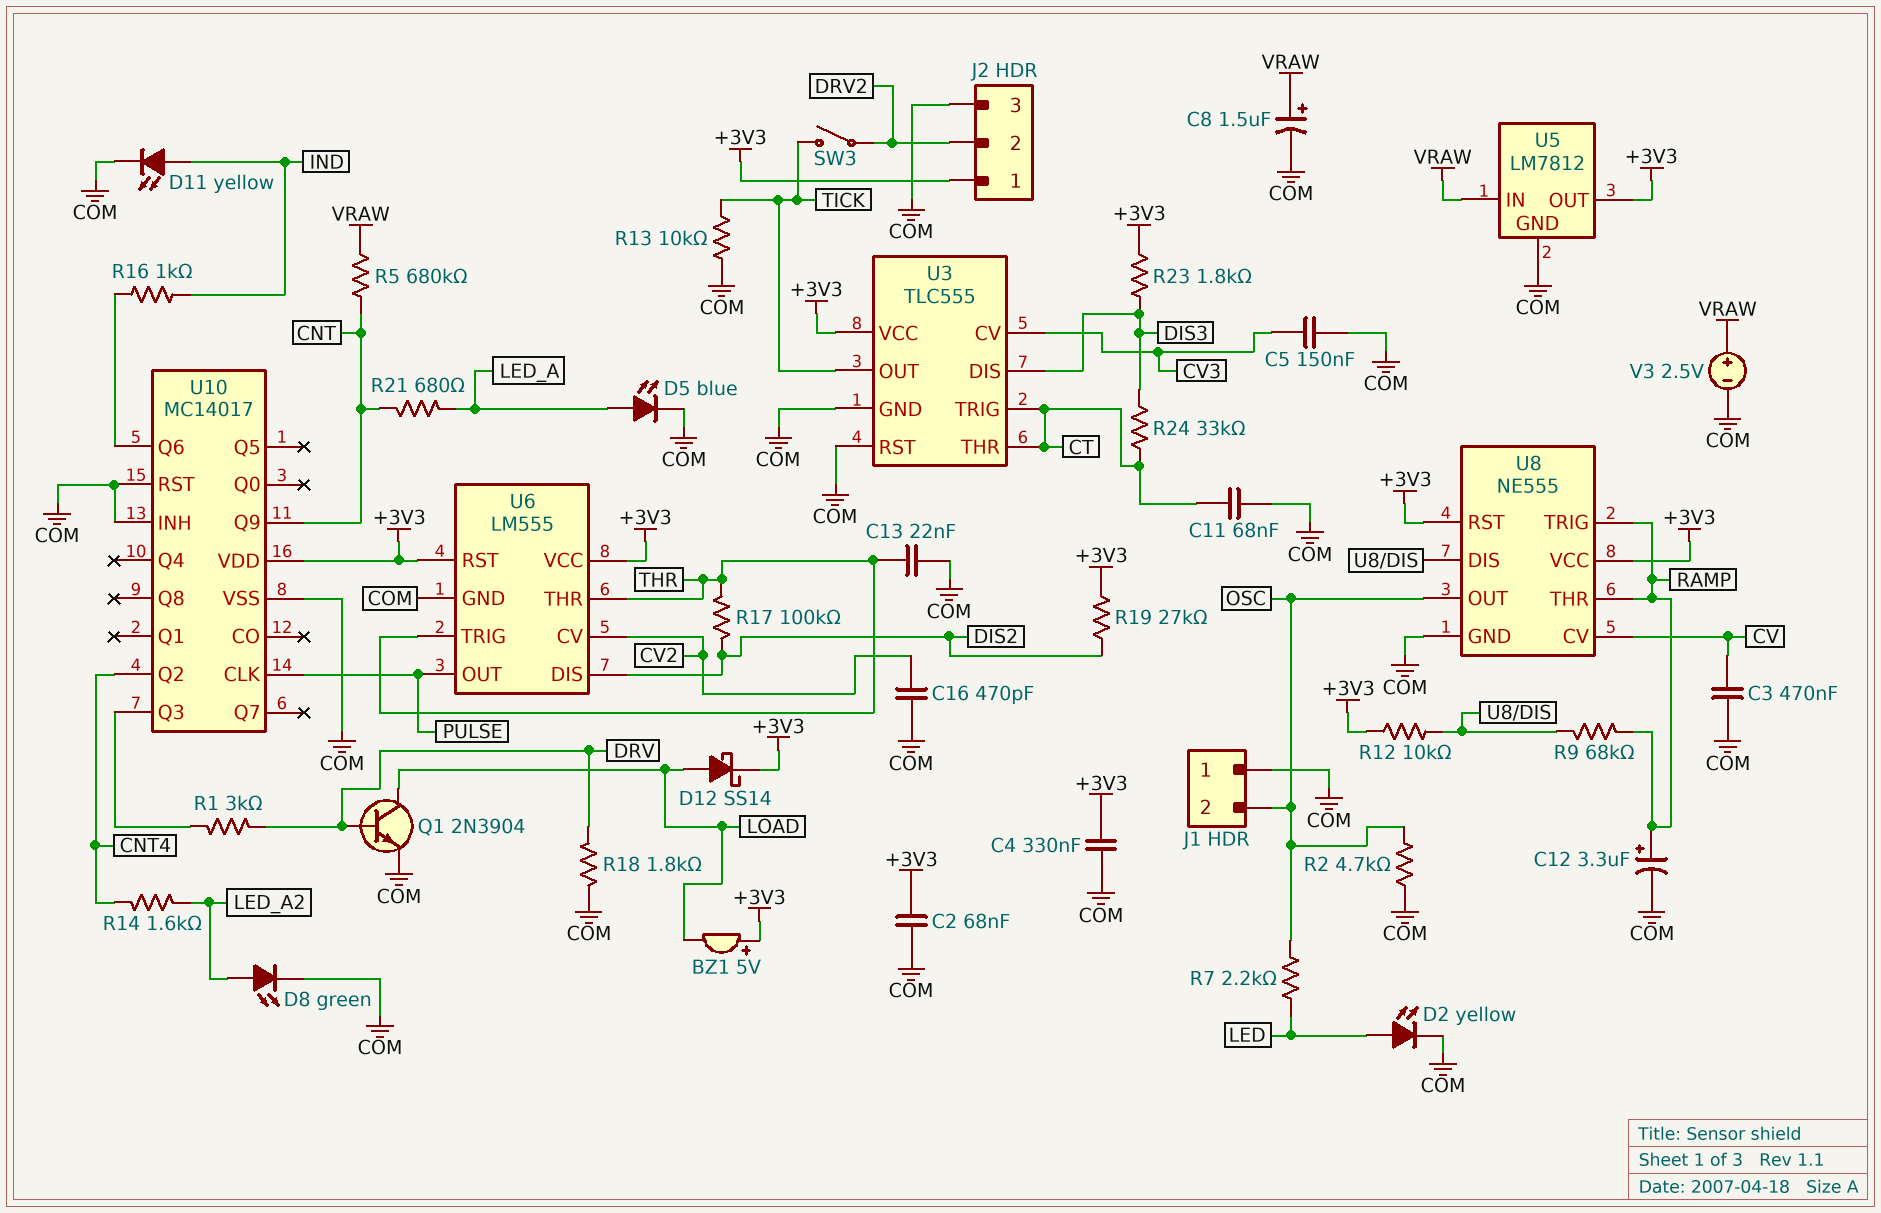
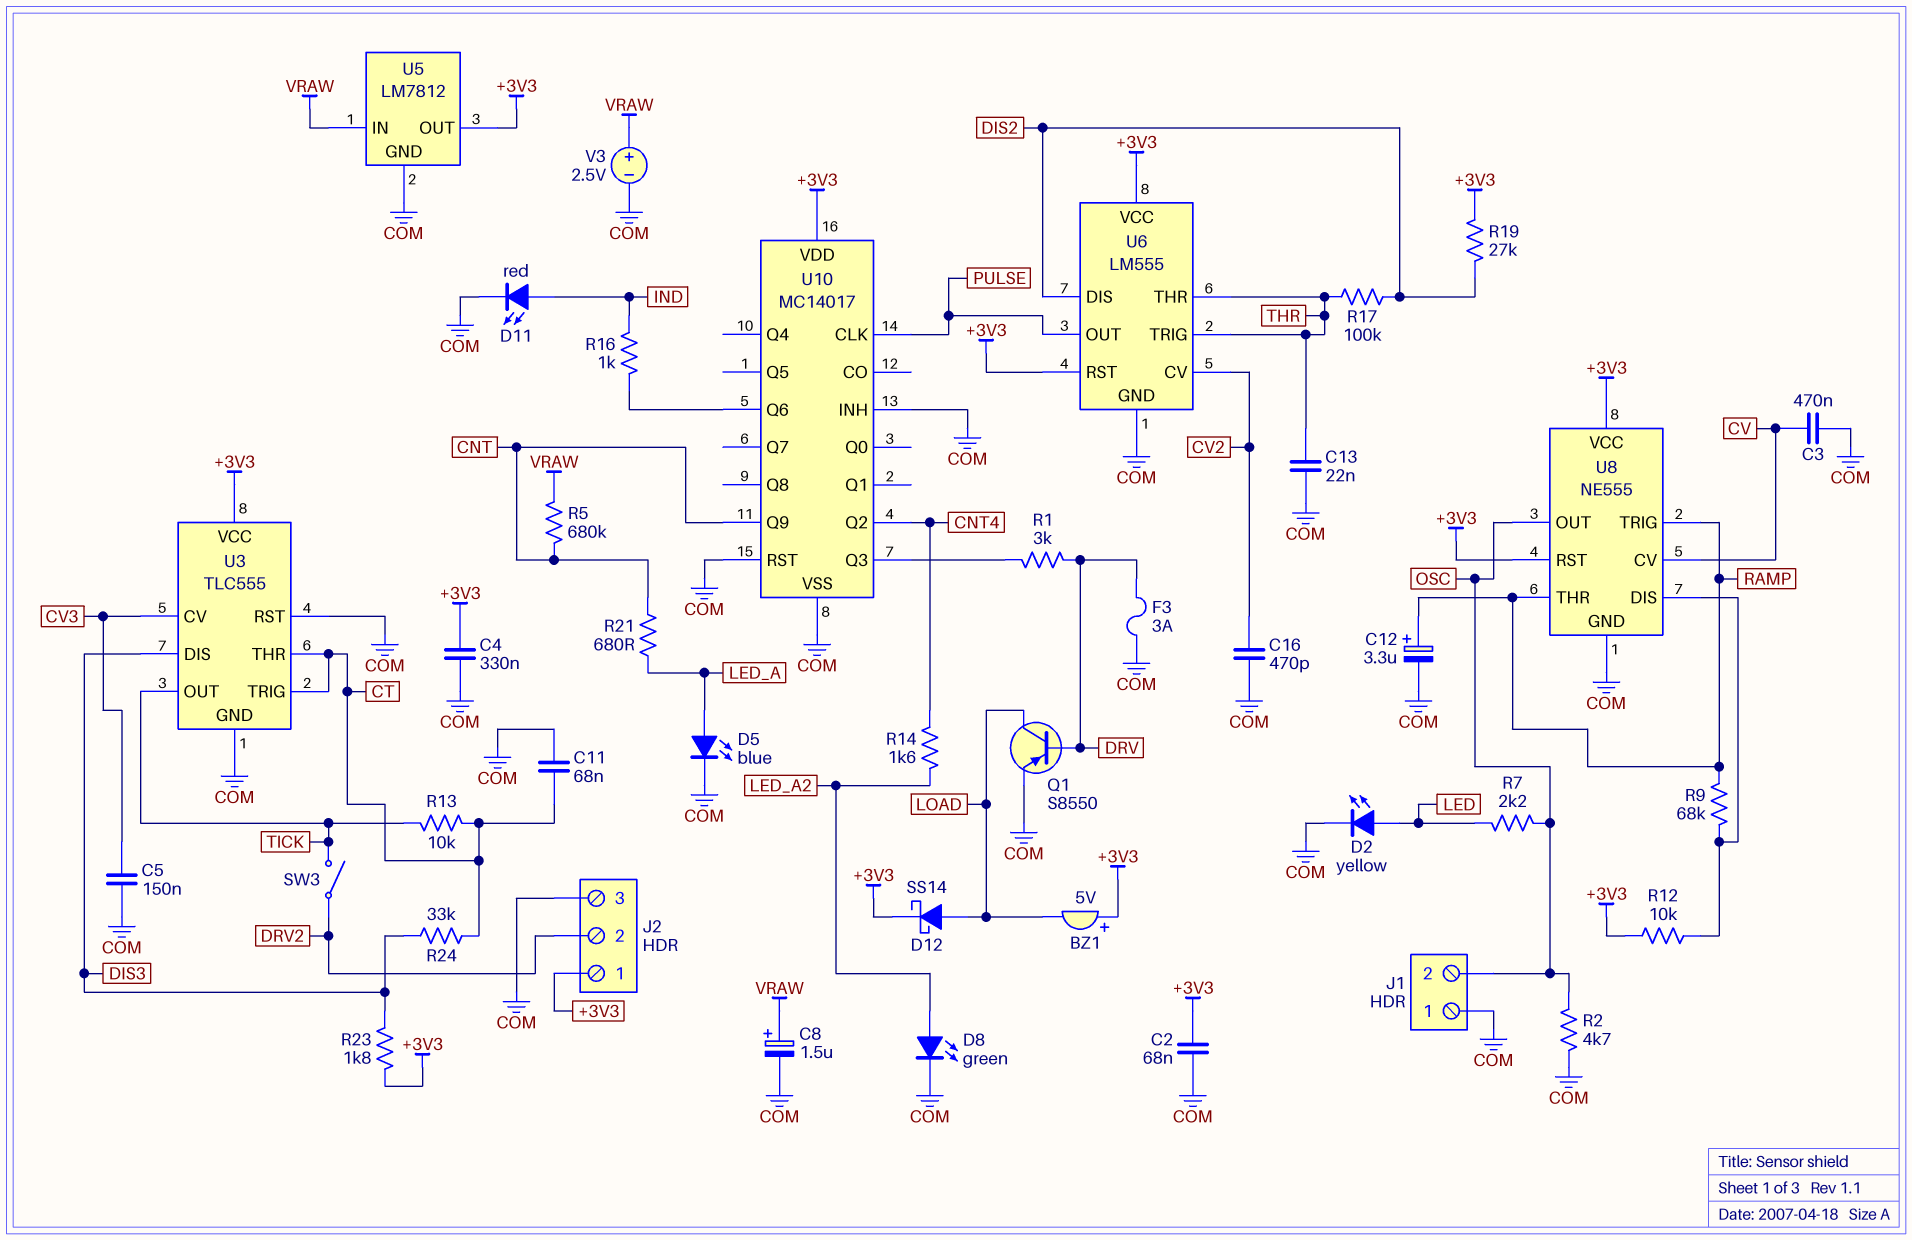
D11: LED yellow (A IND, K COM) -> LED red (A IND, K COM)
F3: none -> 3A (COM, DRV)
Q1: NPN 2N3904 (B DRV, C LOAD, E COM) -> PNP S8550 (B DRV, C LOAD, E COM)
R13: 10k (COM, TICK) -> 10k (CT, TICK)
R18: 1.8k (COM, DRV) -> none

